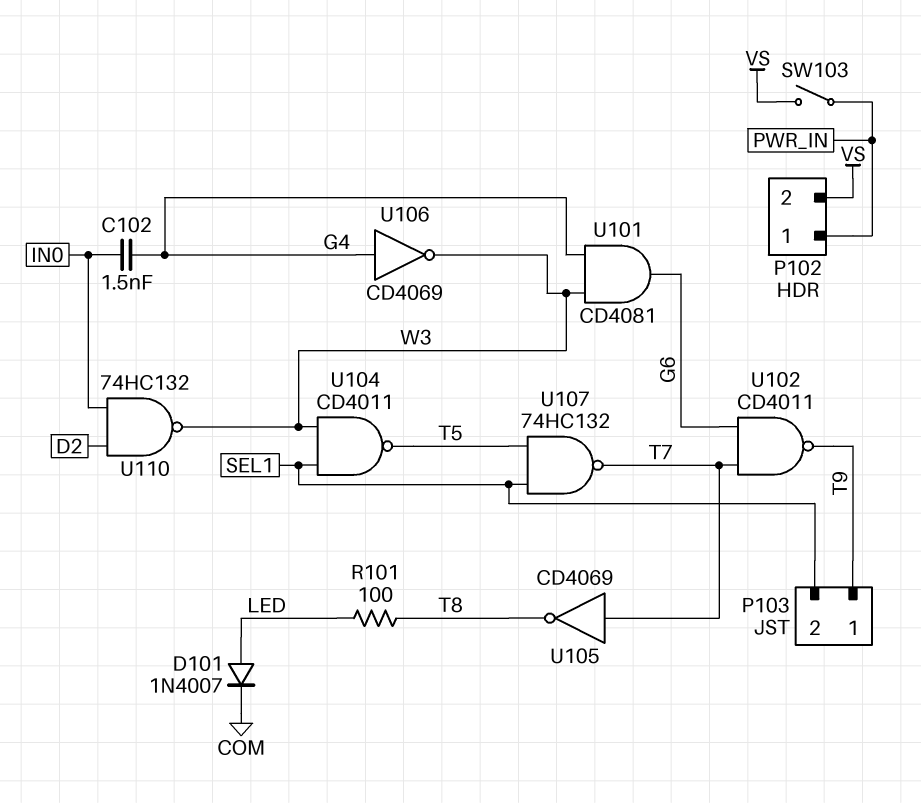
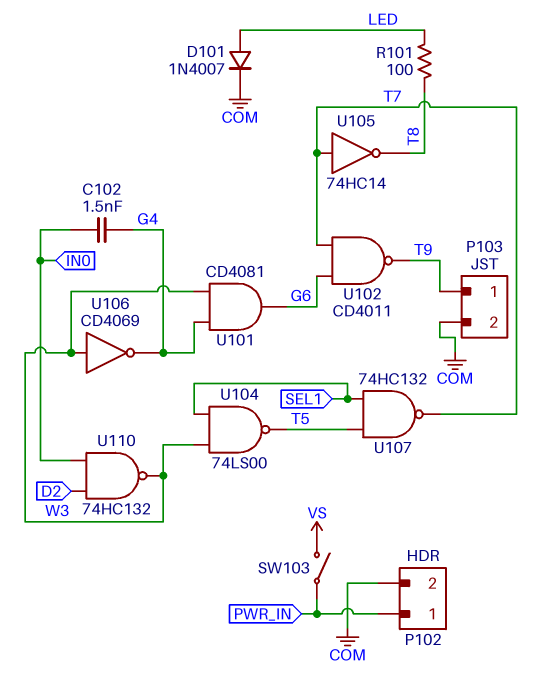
P102 pin 2: VS -> COM
P103 pin 2: SEL1 -> COM
U104: NAND CD4011 (in SEL1, in W3, out T5) -> NAND 74LS00 (in SEL1, in W3, out T5)
U105: NOT CD4069 (in T7, out T8) -> NOT 74HC14 (in T7, out T8)
U106: NOT CD4069 (in G4, out W3) -> NOT CD4069 (in W3, out G4)

